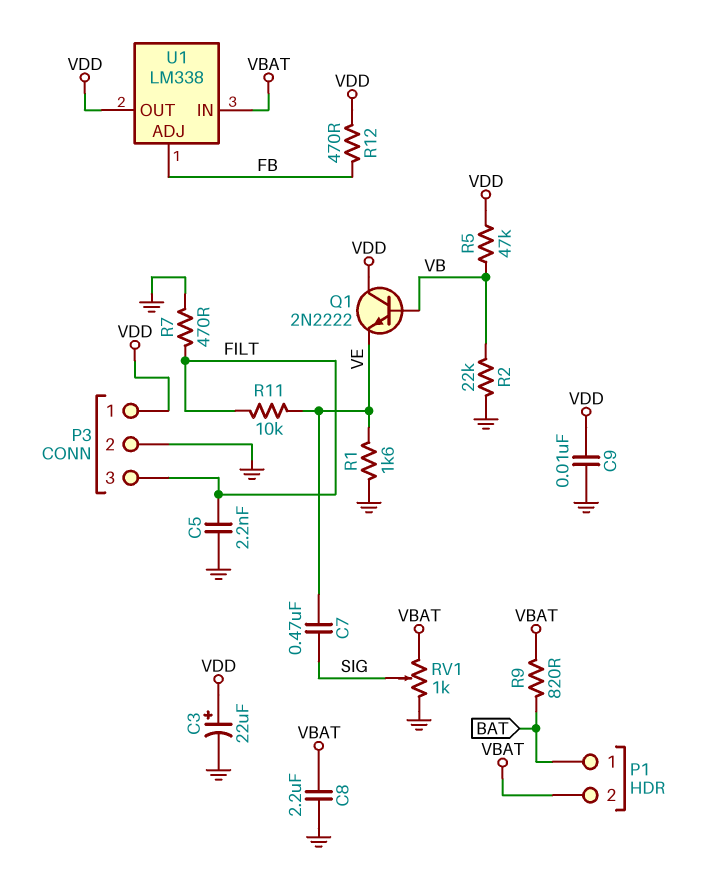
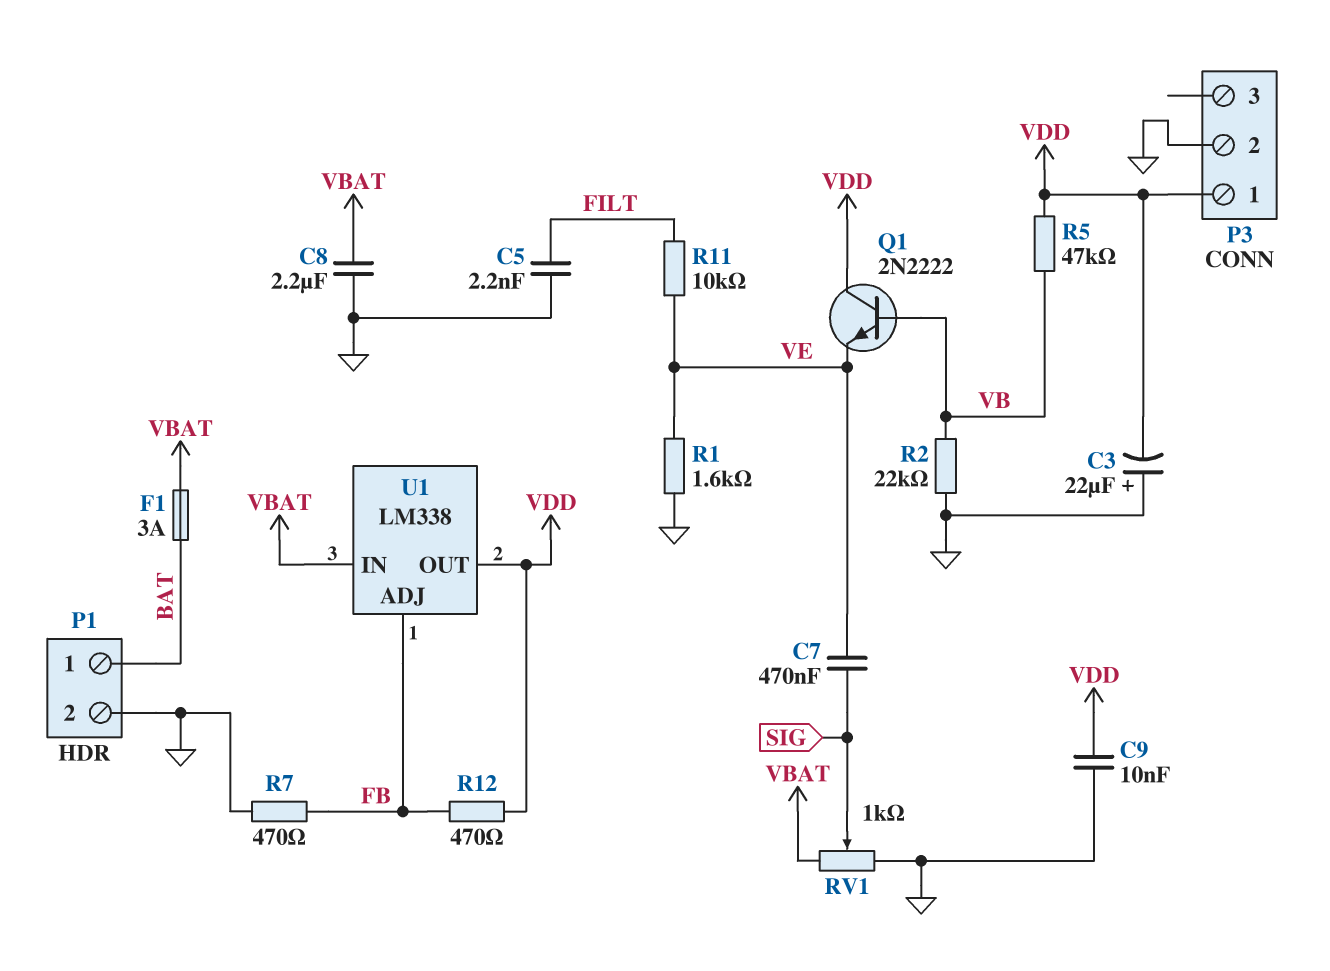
C3: 22uF (plus VDD, minus GND) -> 22uF (plus GND, minus VDD)
F1: none -> 3A (BAT, VBAT)
P1 pin 2: VBAT -> GND
P3 pin 3: FILT -> none
R7: 470 (FILT, GND) -> 470 (FB, GND)
R9: 820 (BAT, VBAT) -> none

